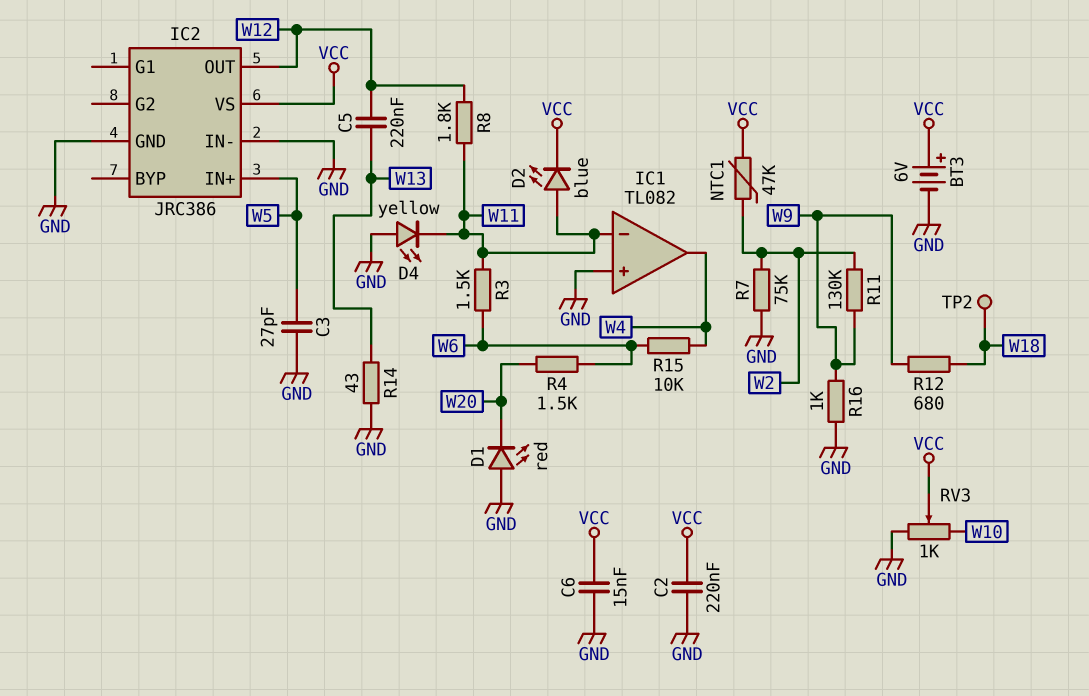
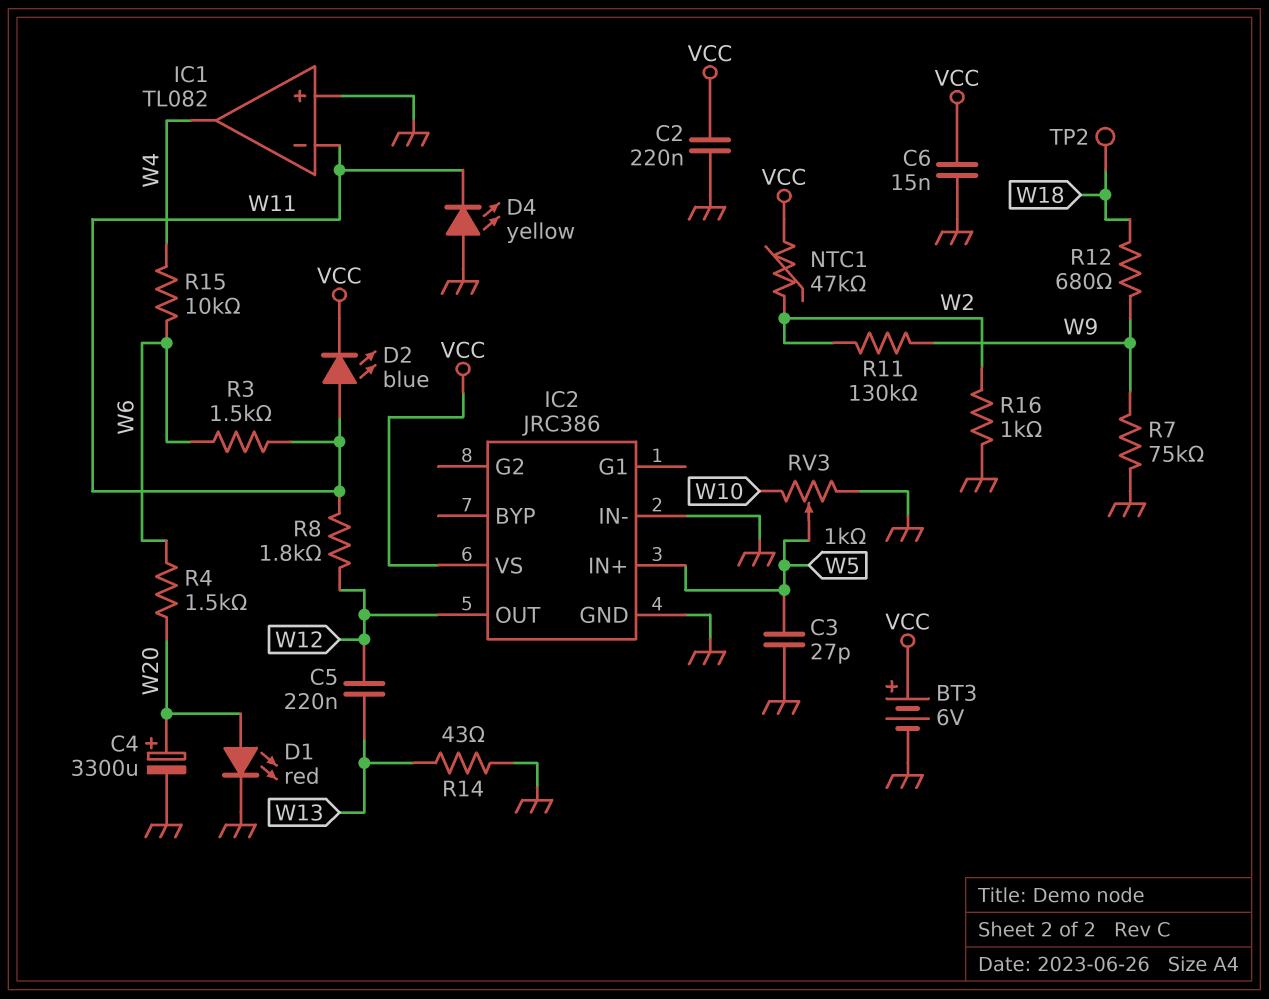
C4: none -> 3300uF (plus W20, minus GND)
D1: LED red (A GND, K W20) -> LED red (A W20, K GND)
R7: 75k (GND, W2) -> 75k (GND, W9)
R16: 1k (GND, W9) -> 1k (GND, W2)
RV3: 1k (GND, W10, wiper VCC) -> 1k (GND, W10, wiper W5)

